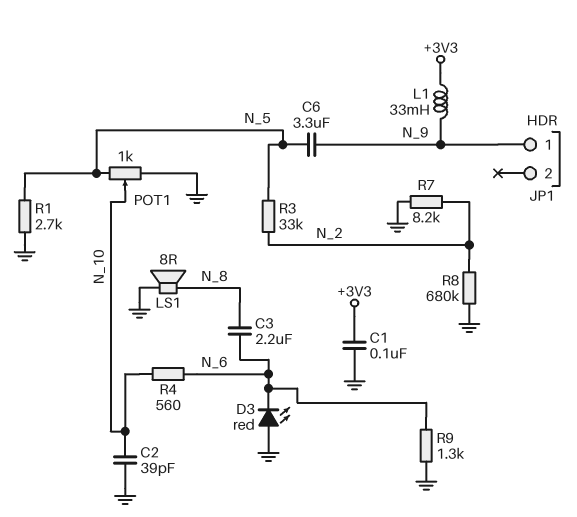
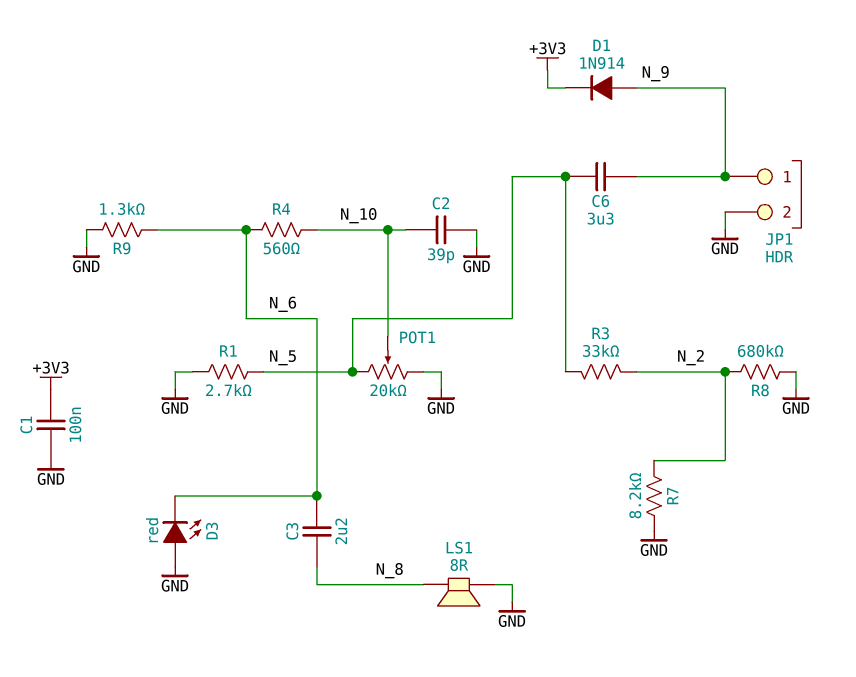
D1: none -> diode 1N914 (A N_9, K +3V3)
JP1 pin 2: none -> GND
L1: 33mH (+3V3, N_9) -> none
POT1: 1k (GND, N_5, wiper N_10) -> 20k (GND, N_5, wiper N_10)

